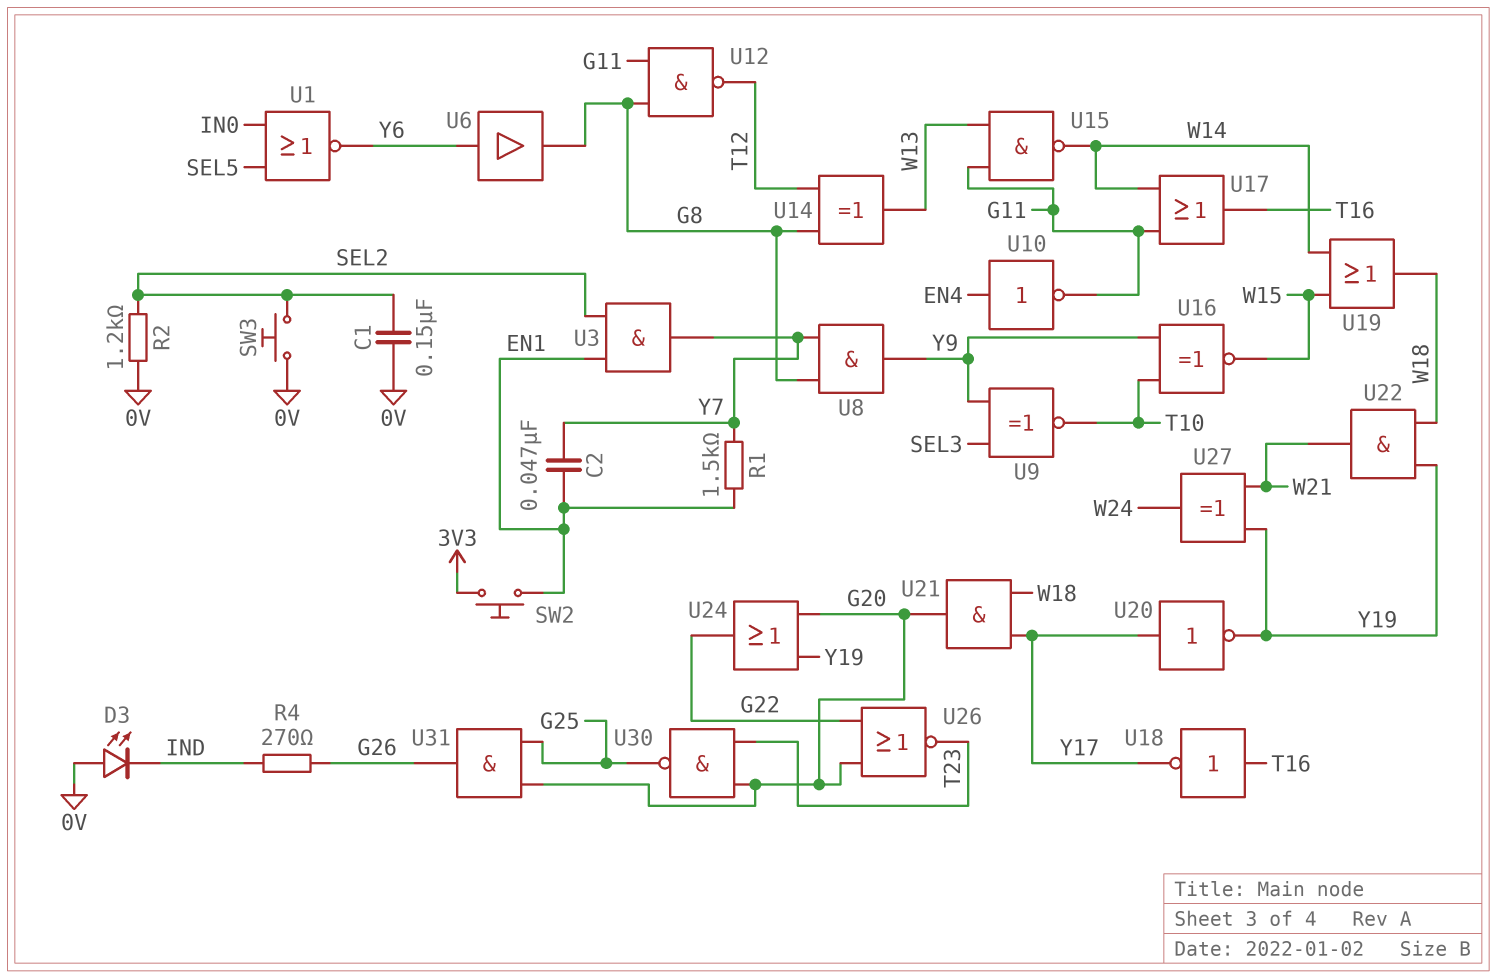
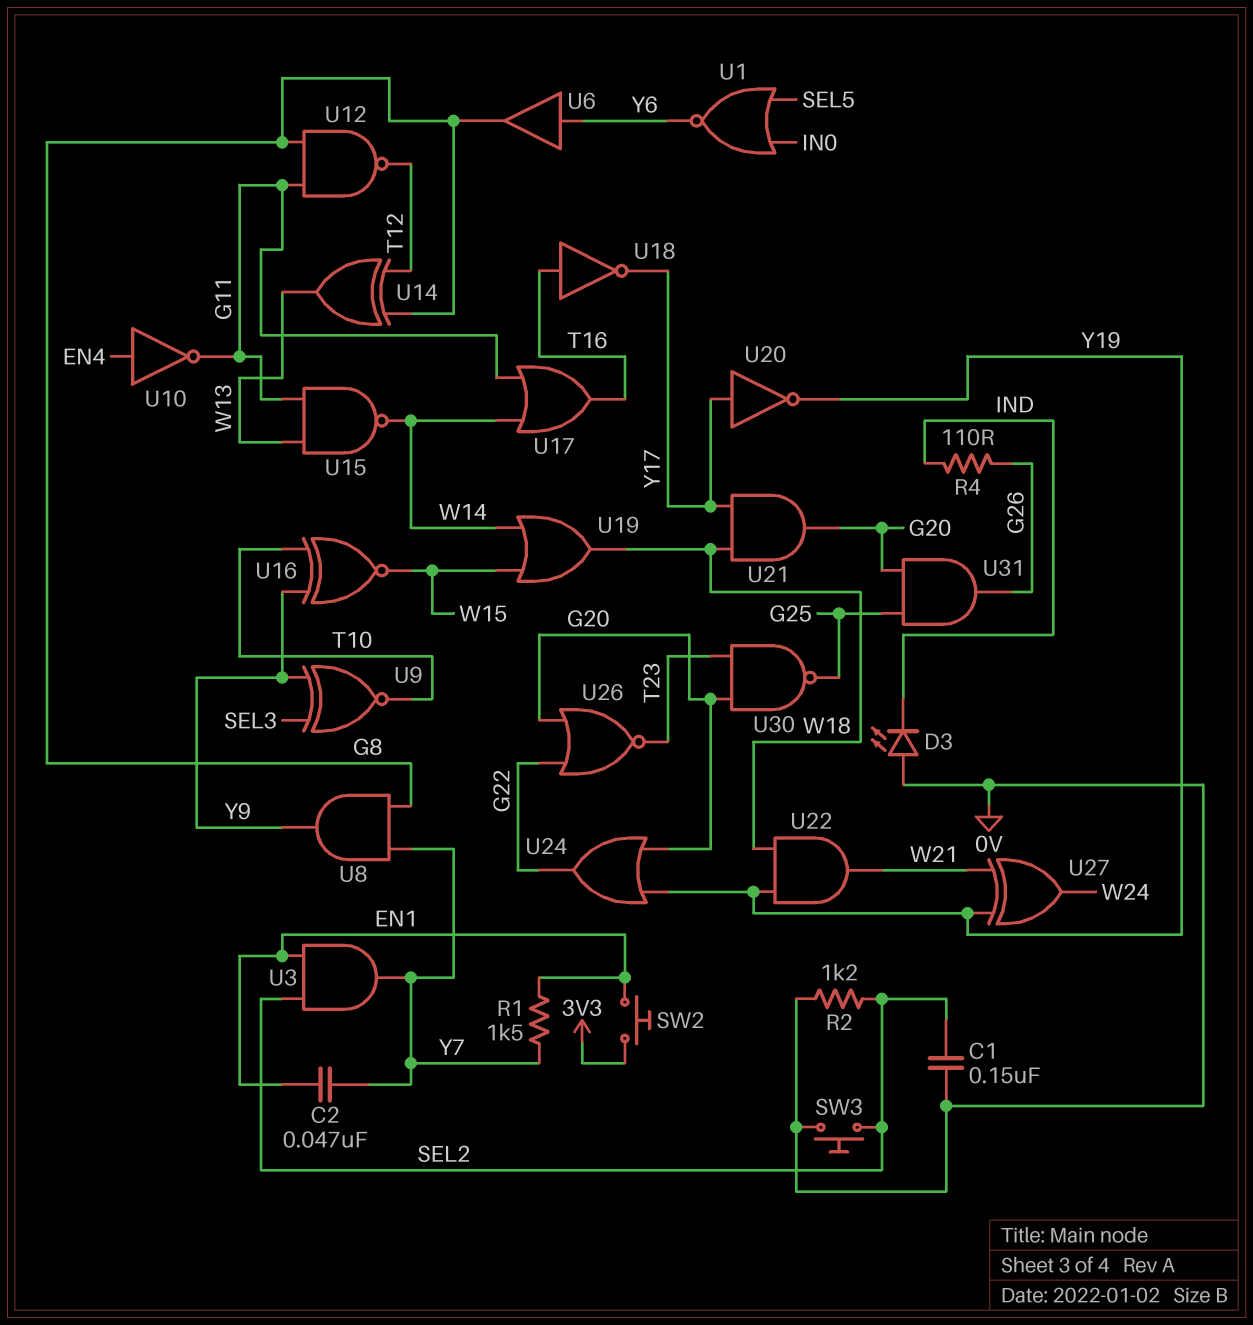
R4: 270 (G26, IND) -> 110 (G26, IND)

